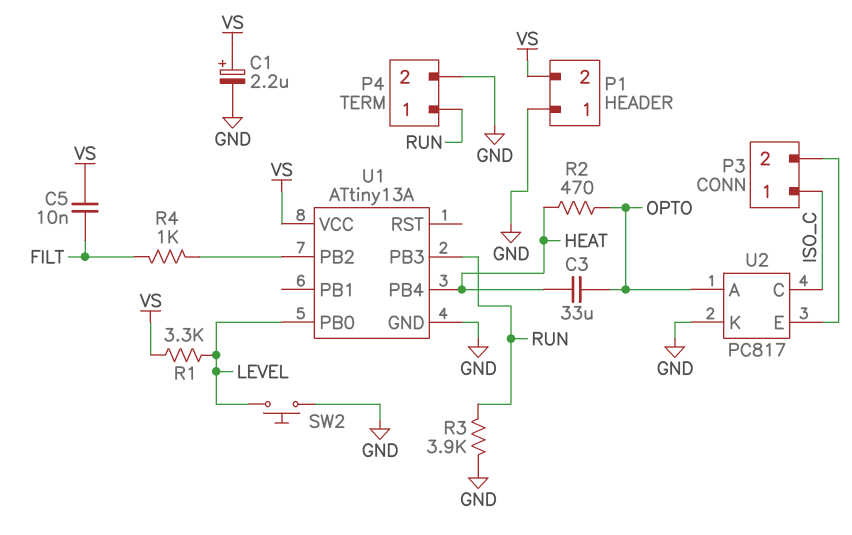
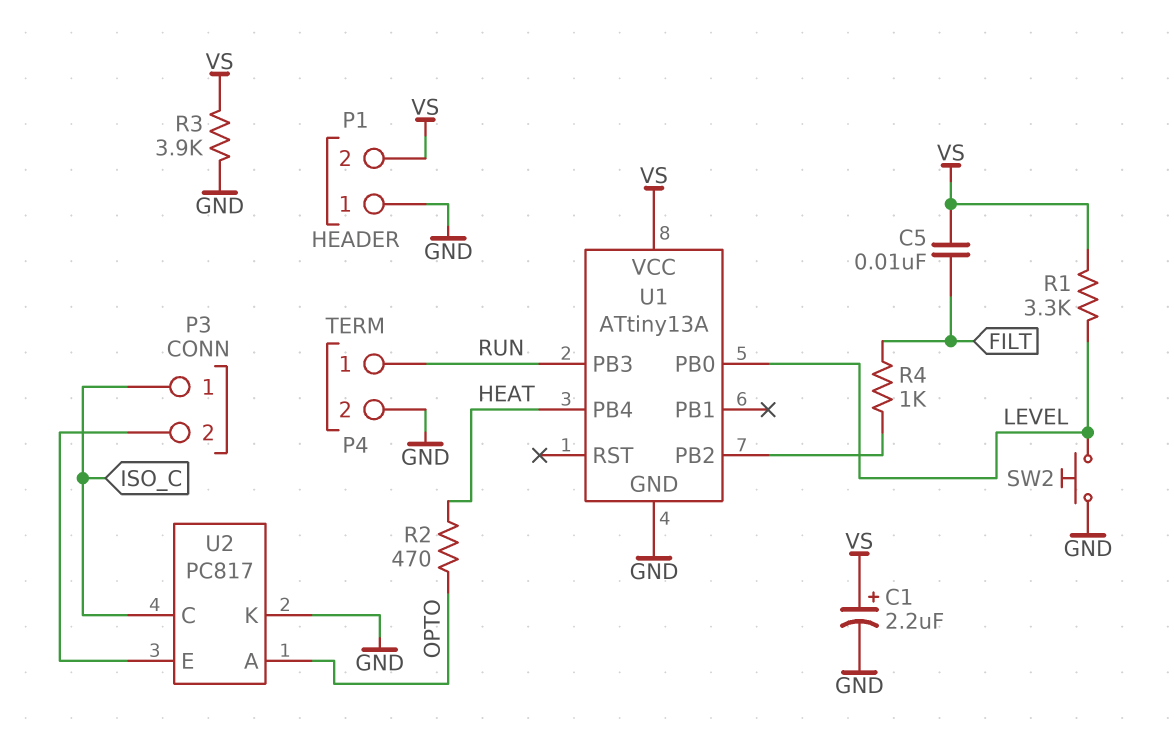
C3: 33uF (HEAT, OPTO) -> none
R3: 3.9k (GND, RUN) -> 3.9k (GND, VS)

